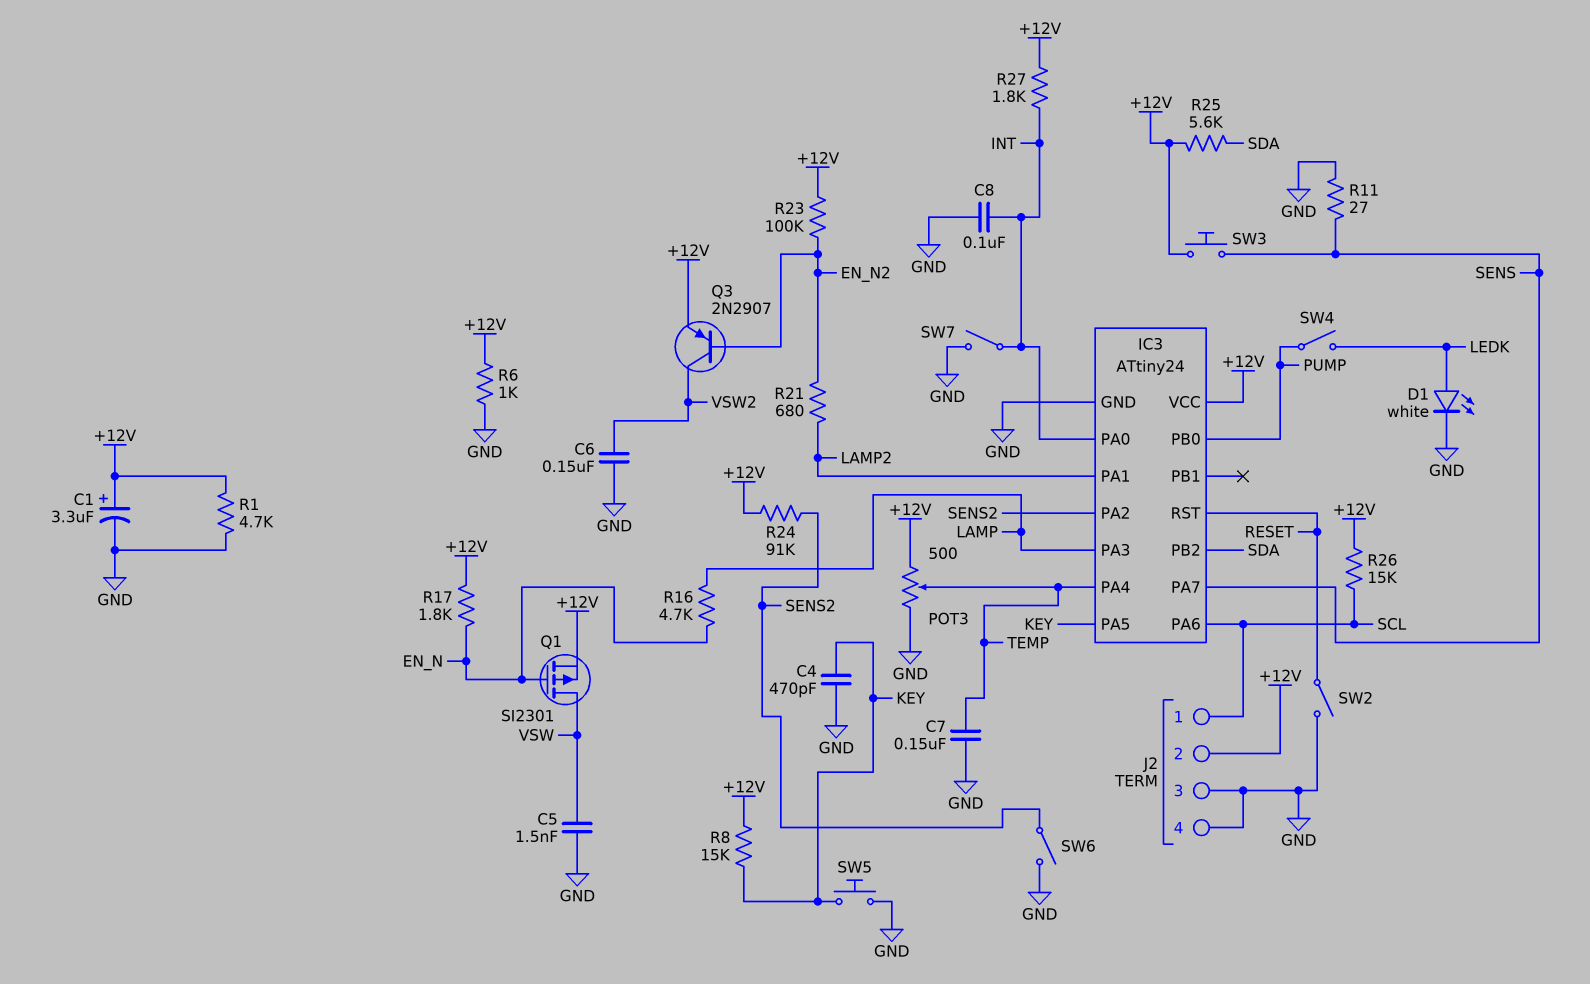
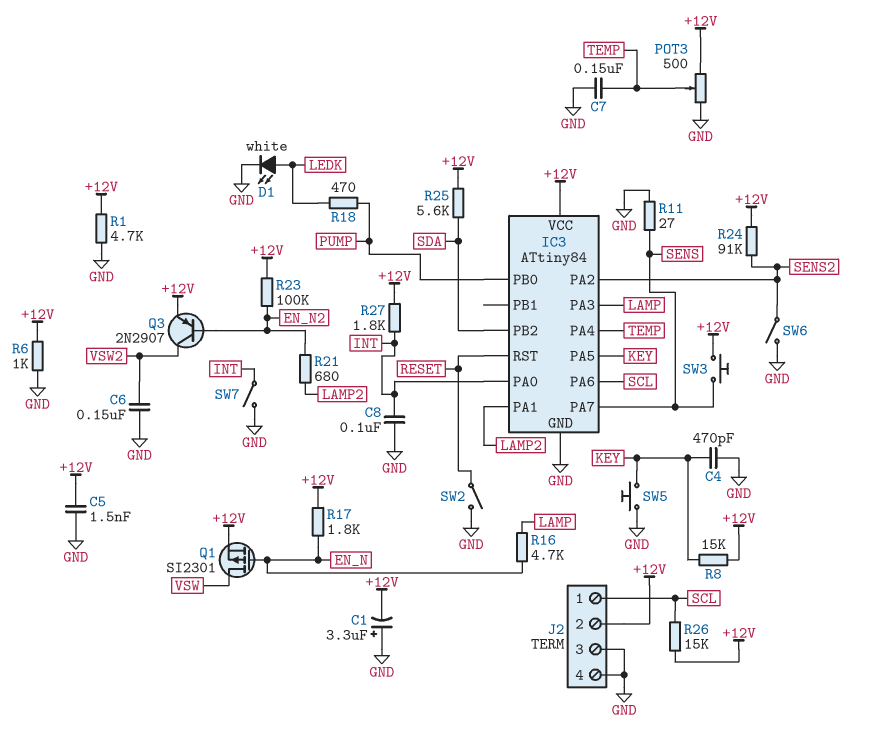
C1: 3.3uF (plus +12V, minus GND) -> 3.3uF (plus GND, minus +12V)
C5: 1.5nF (GND, VSW) -> 1.5nF (+12V, GND)
IC3: ATtiny24 -> ATtiny84
R18: none -> 470 (LEDK, PUMP)
SW4: switch (LEDK, PUMP) -> none

